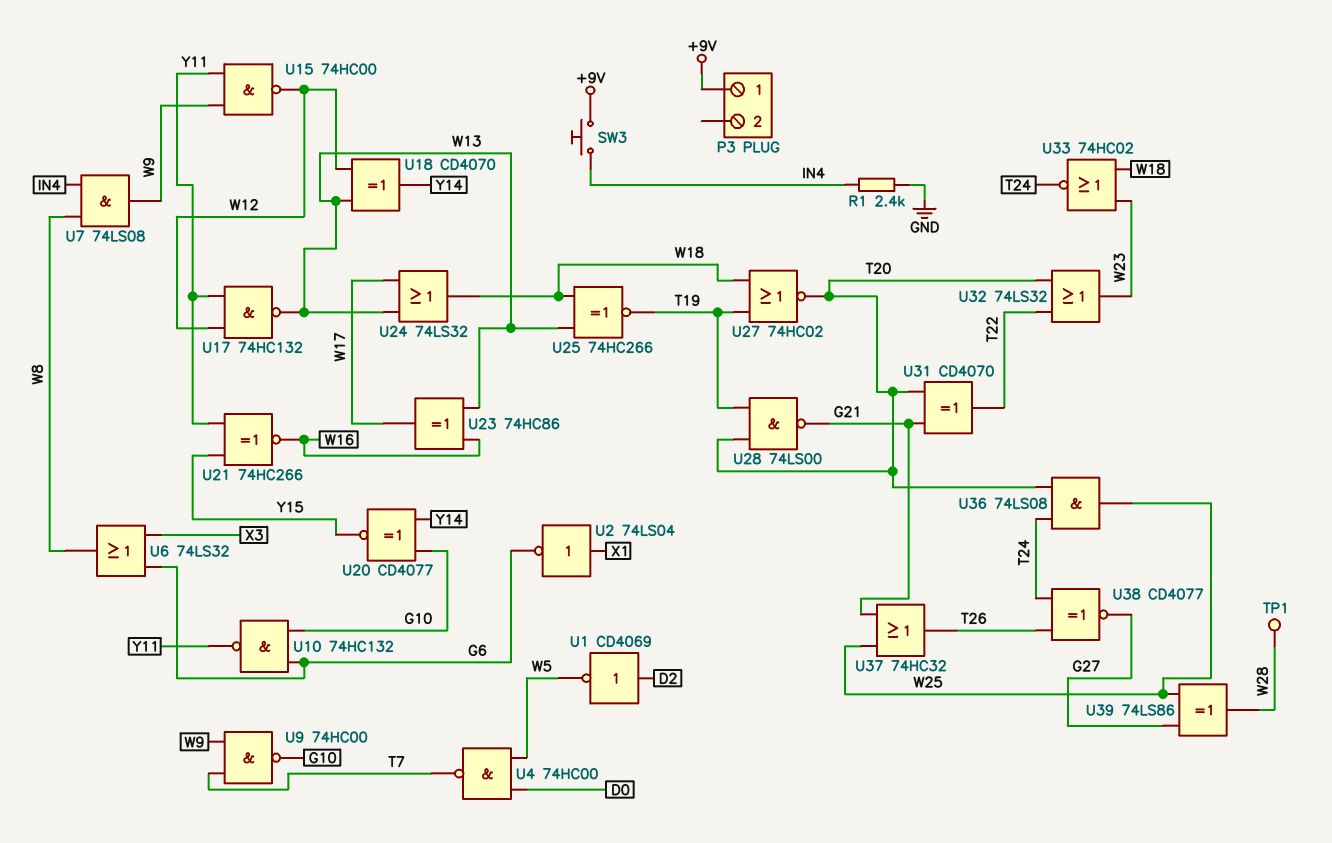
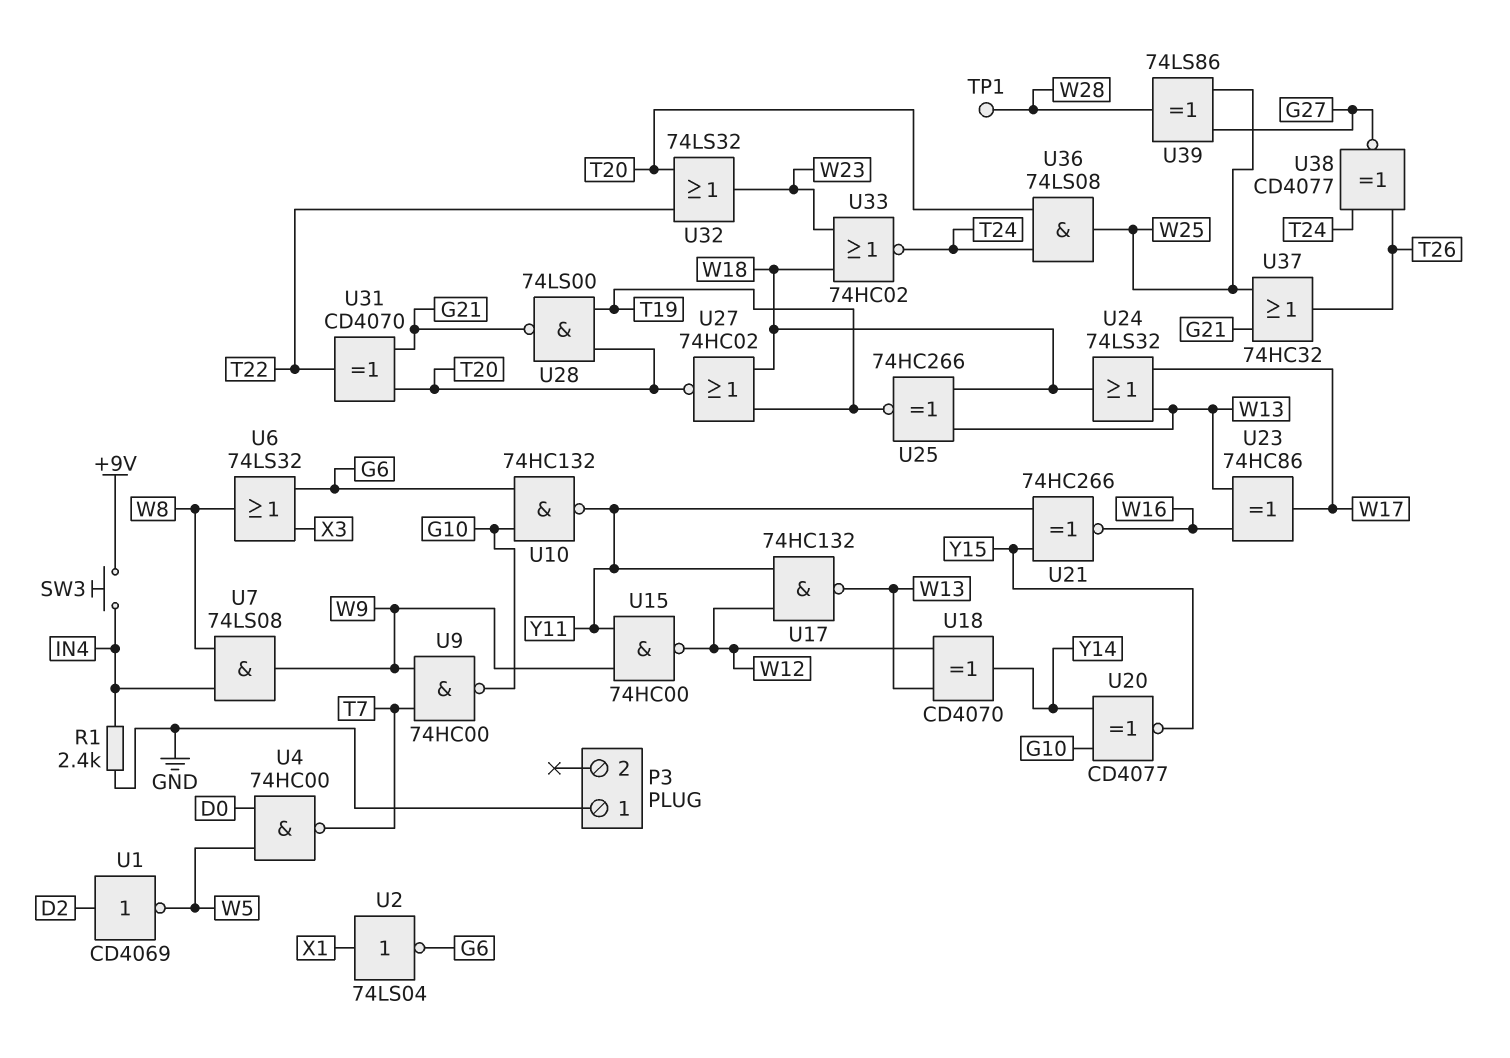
P3 pin 1: +9V -> GND

